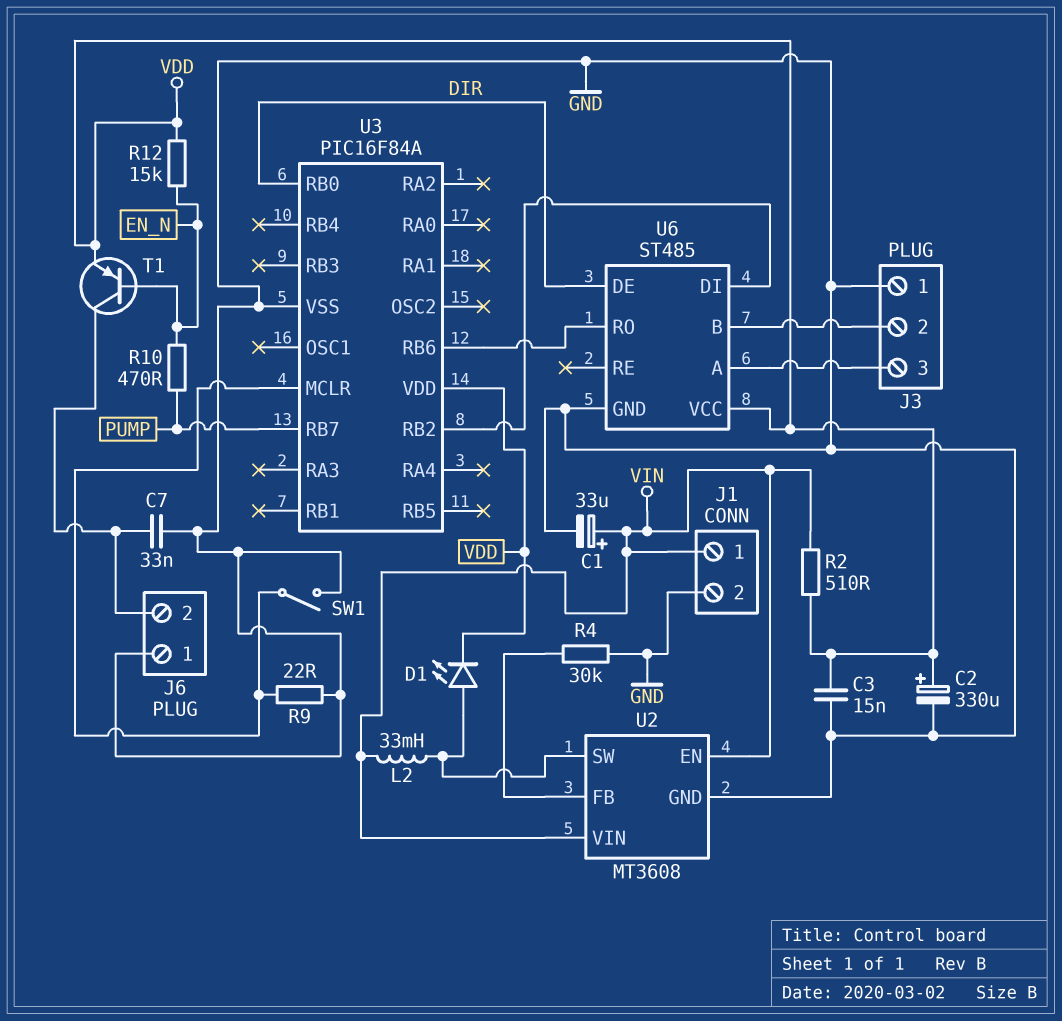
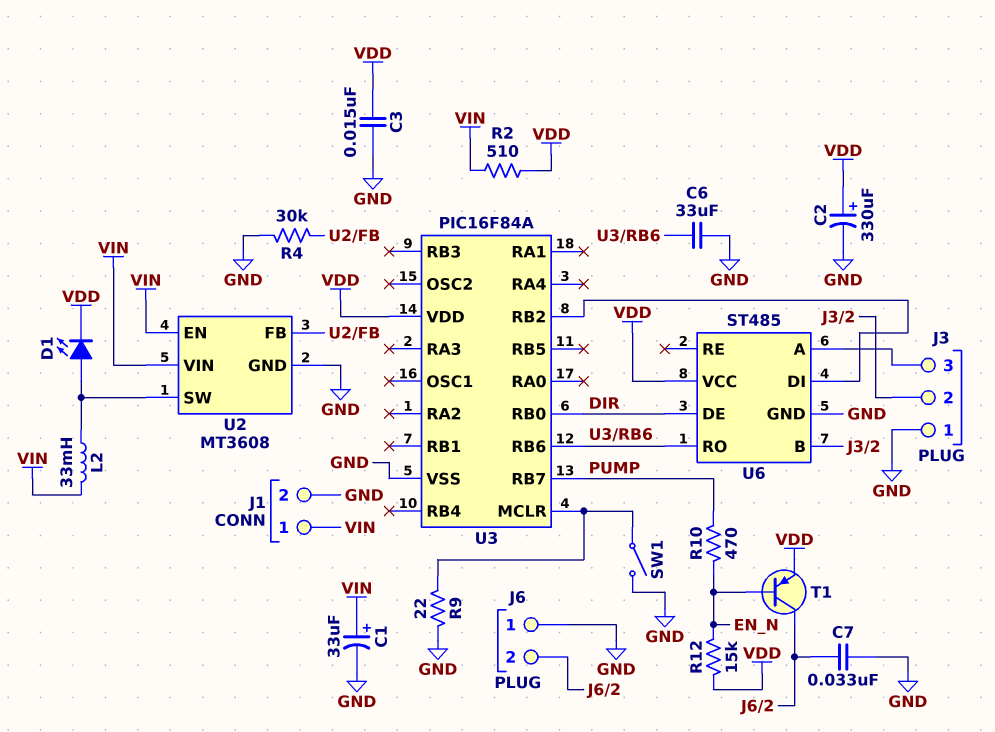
C6: none -> 33uF (GND, U3/RB6)

